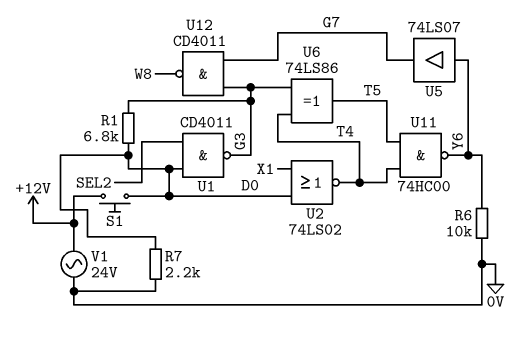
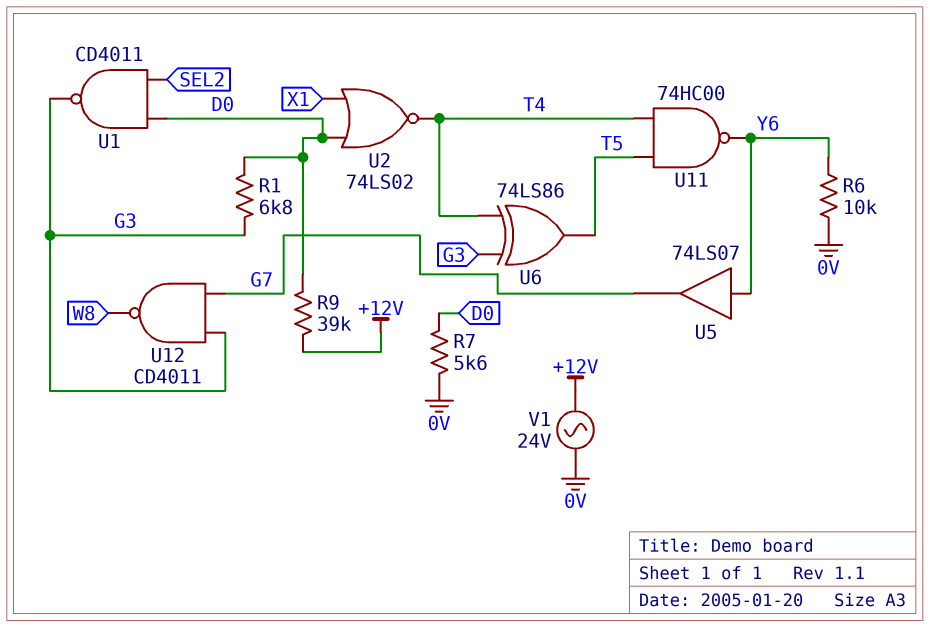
R7: 2.2k (0V, D0) -> 5.6k (0V, D0)
R9: none -> 39k (+12V, D0)
S1: button (+12V, D0) -> none

